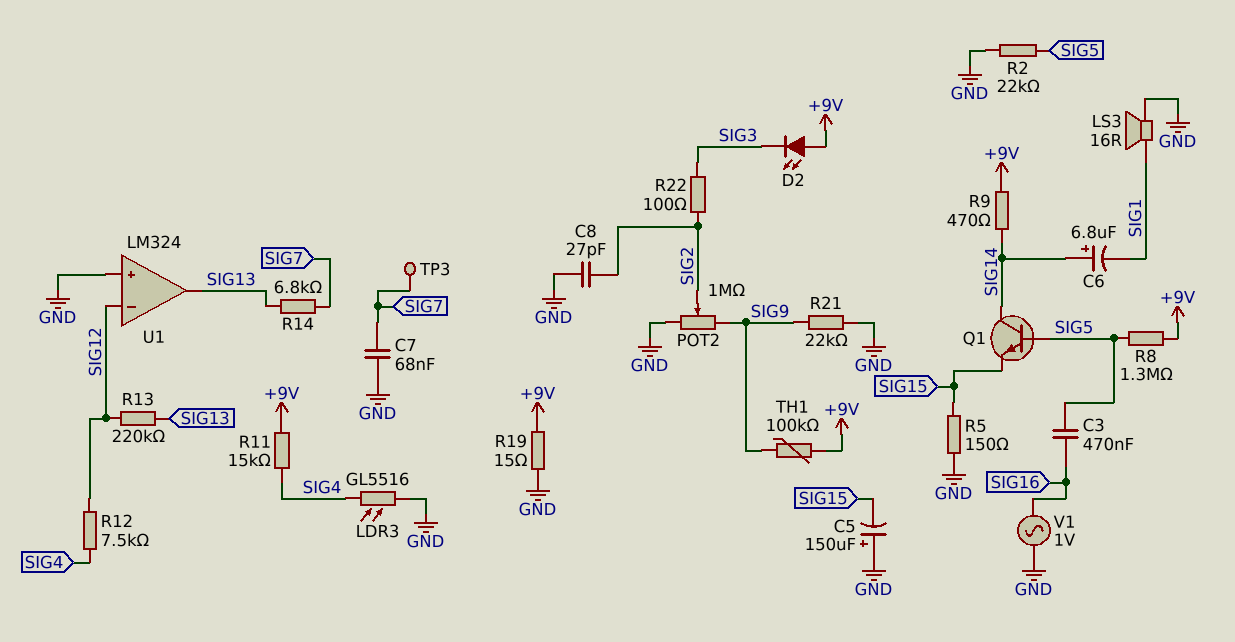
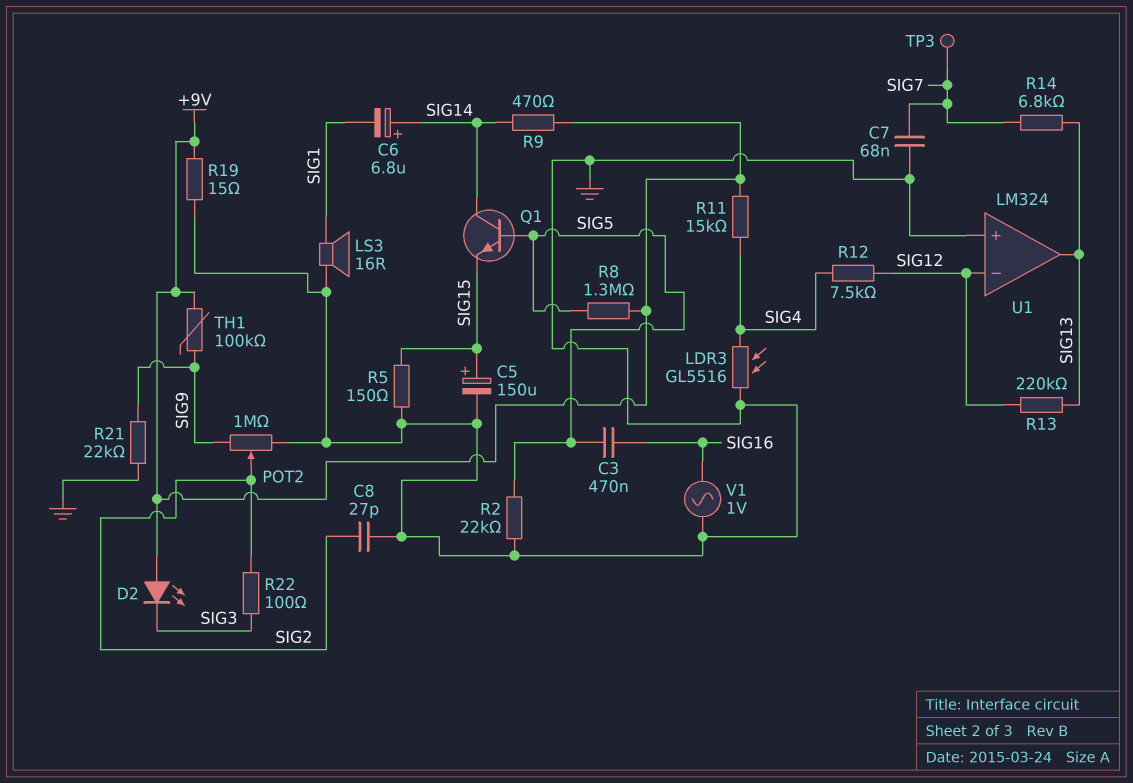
C5: 150uF (plus GND, minus SIG15) -> 150uF (plus SIG15, minus GND)

